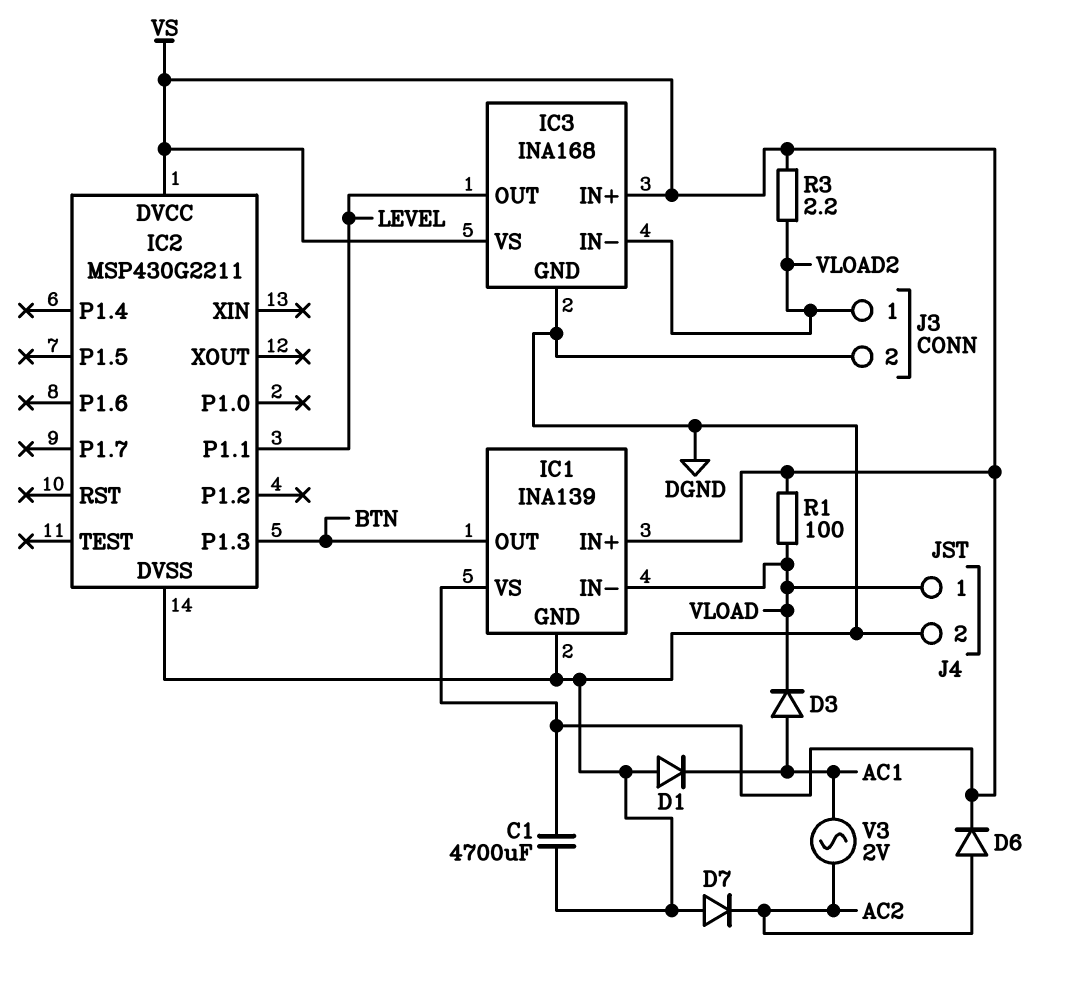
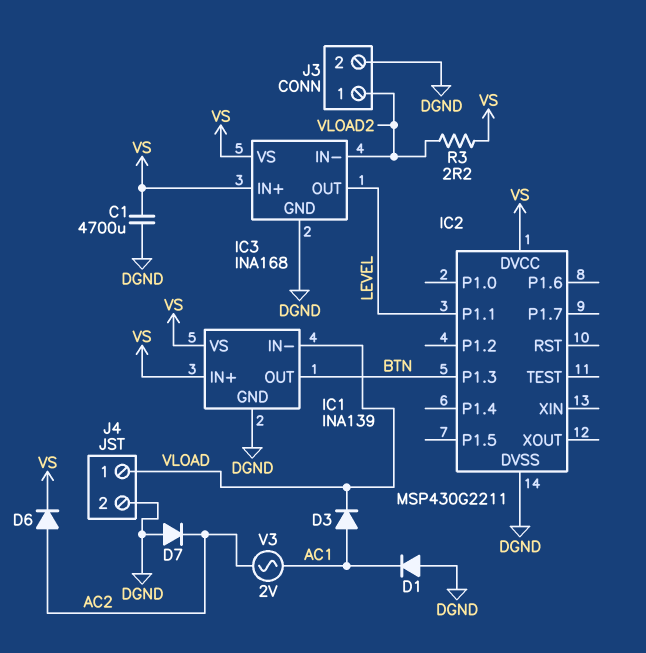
R1: 100 (VLOAD, VS) -> none

